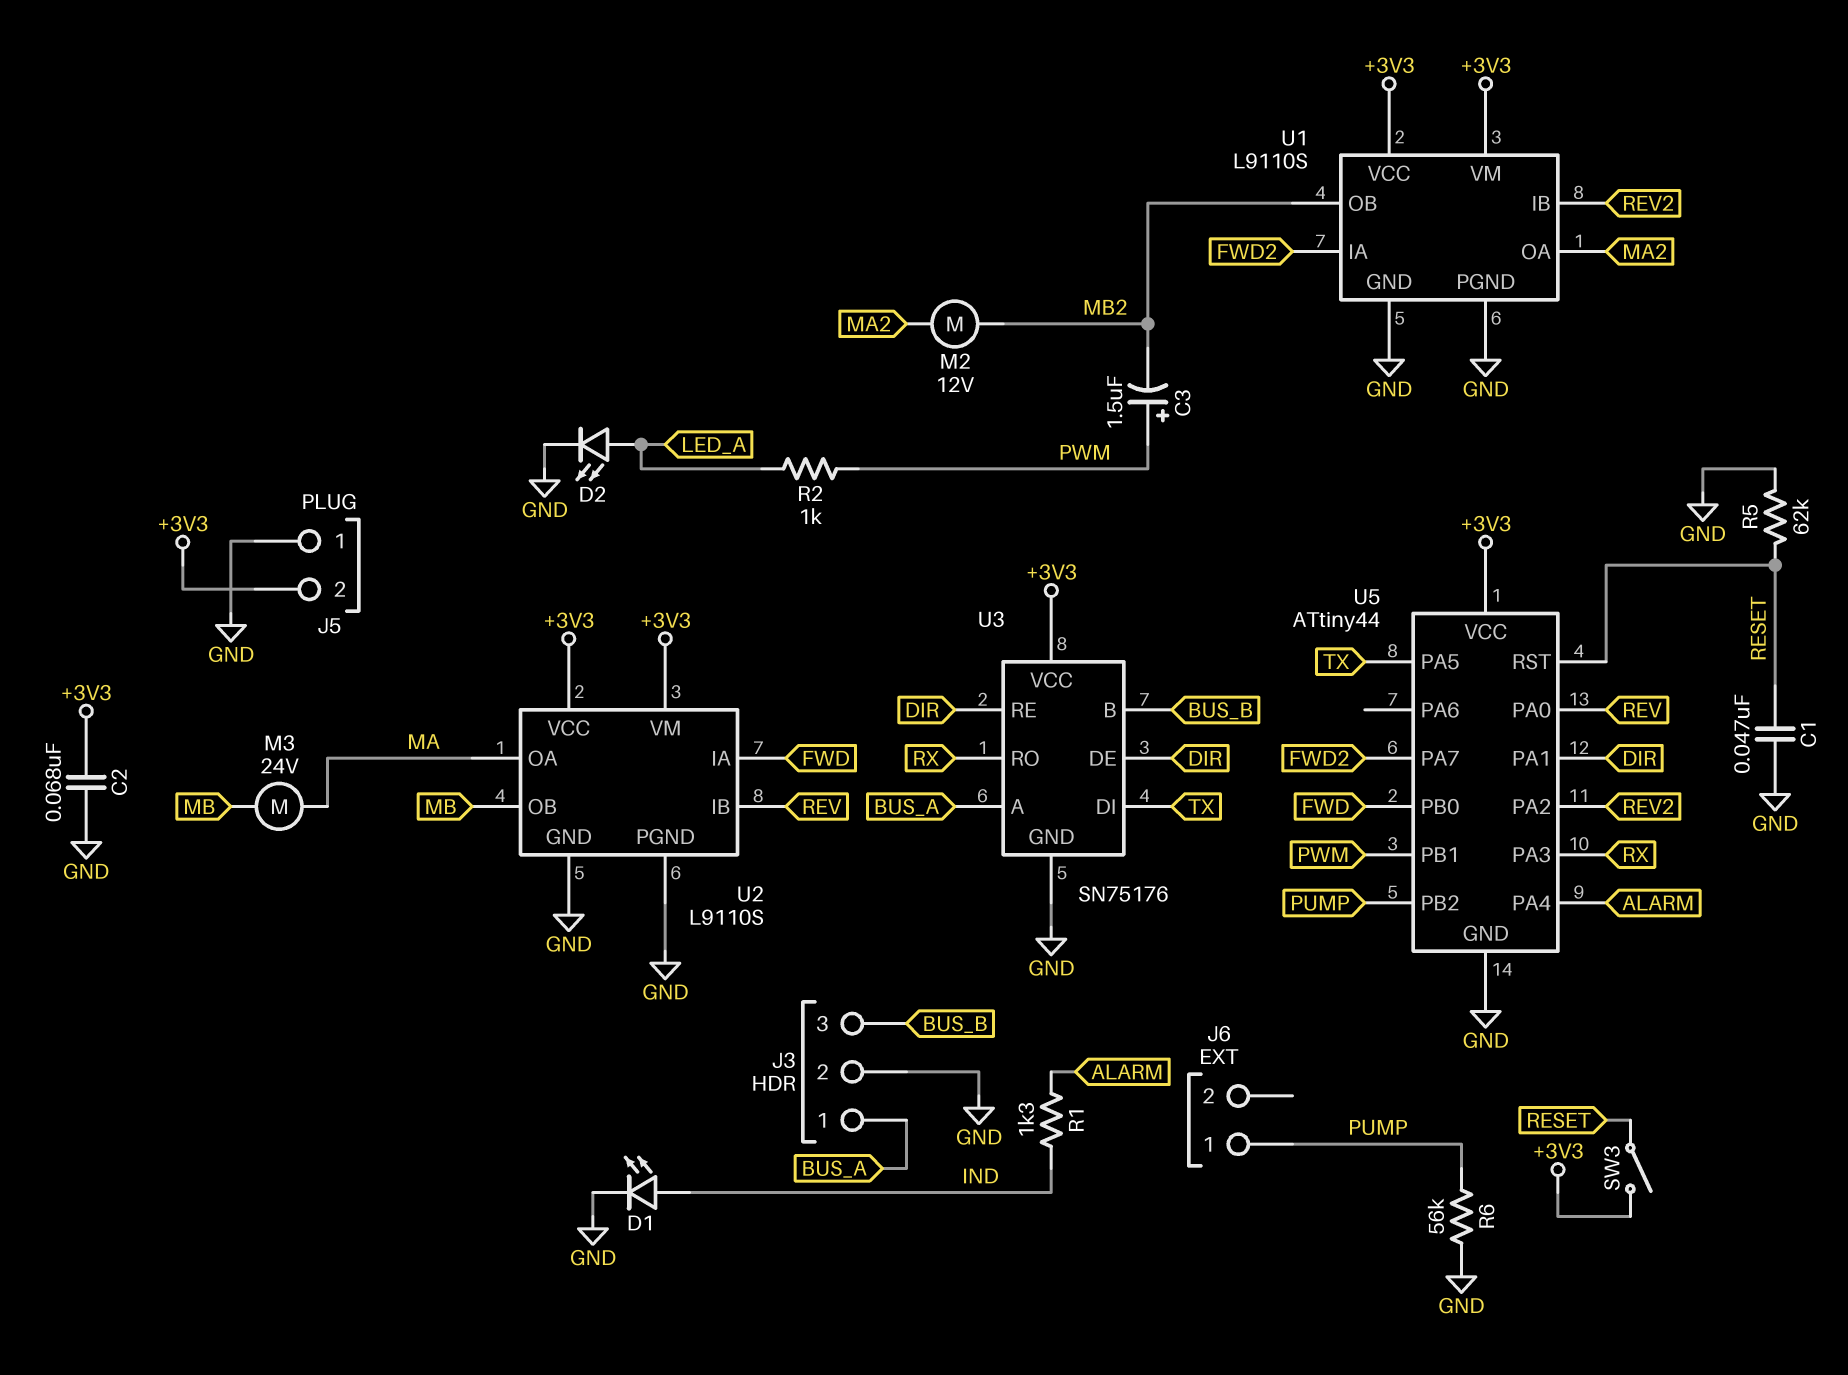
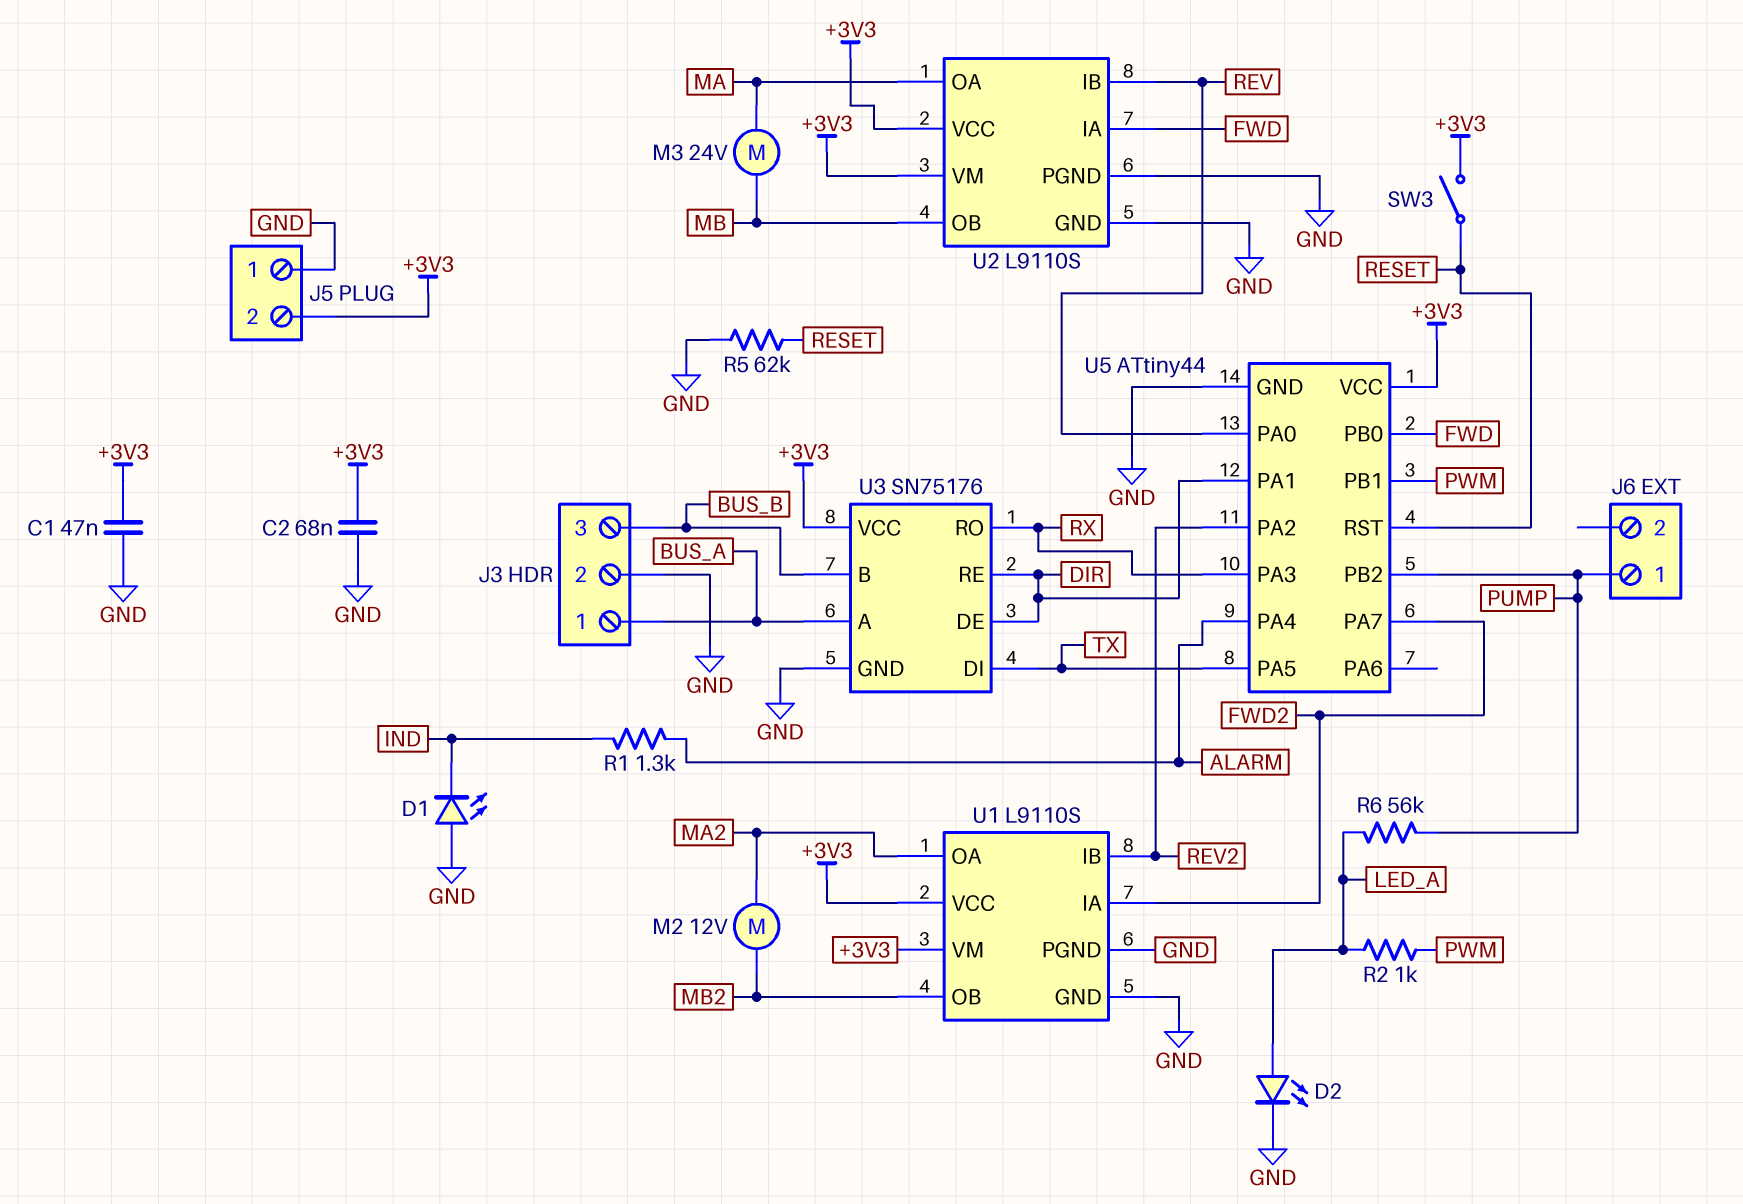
C1: 47nF (GND, RESET) -> 47nF (+3V3, GND)
C3: 1.5uF (plus PWM, minus MB2) -> none
D1: LED (A IND, K GND) -> LED (A GND, K IND)
R6: 56k (GND, PUMP) -> 56k (LED_A, PUMP)

